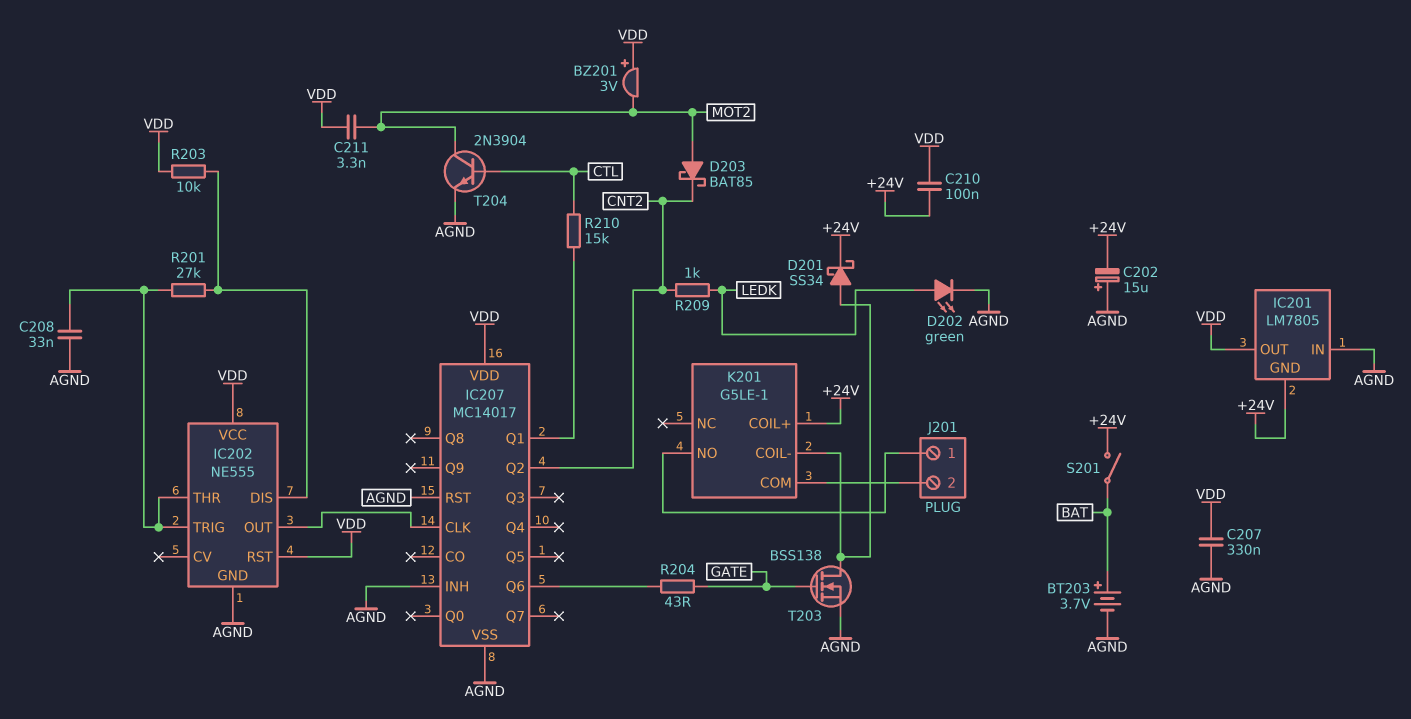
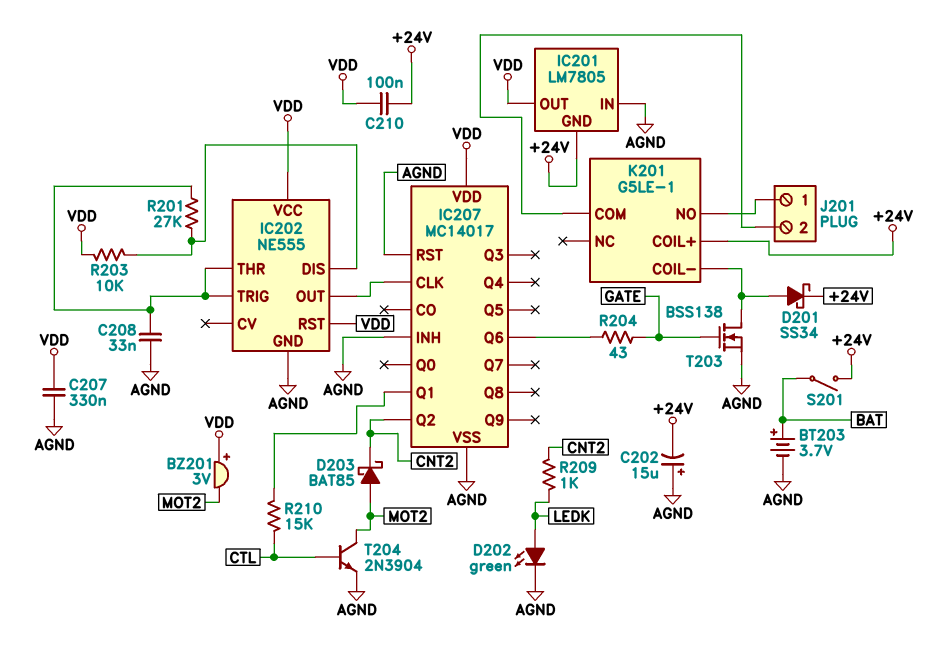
C211: 3.3nF (MOT2, VDD) -> none

